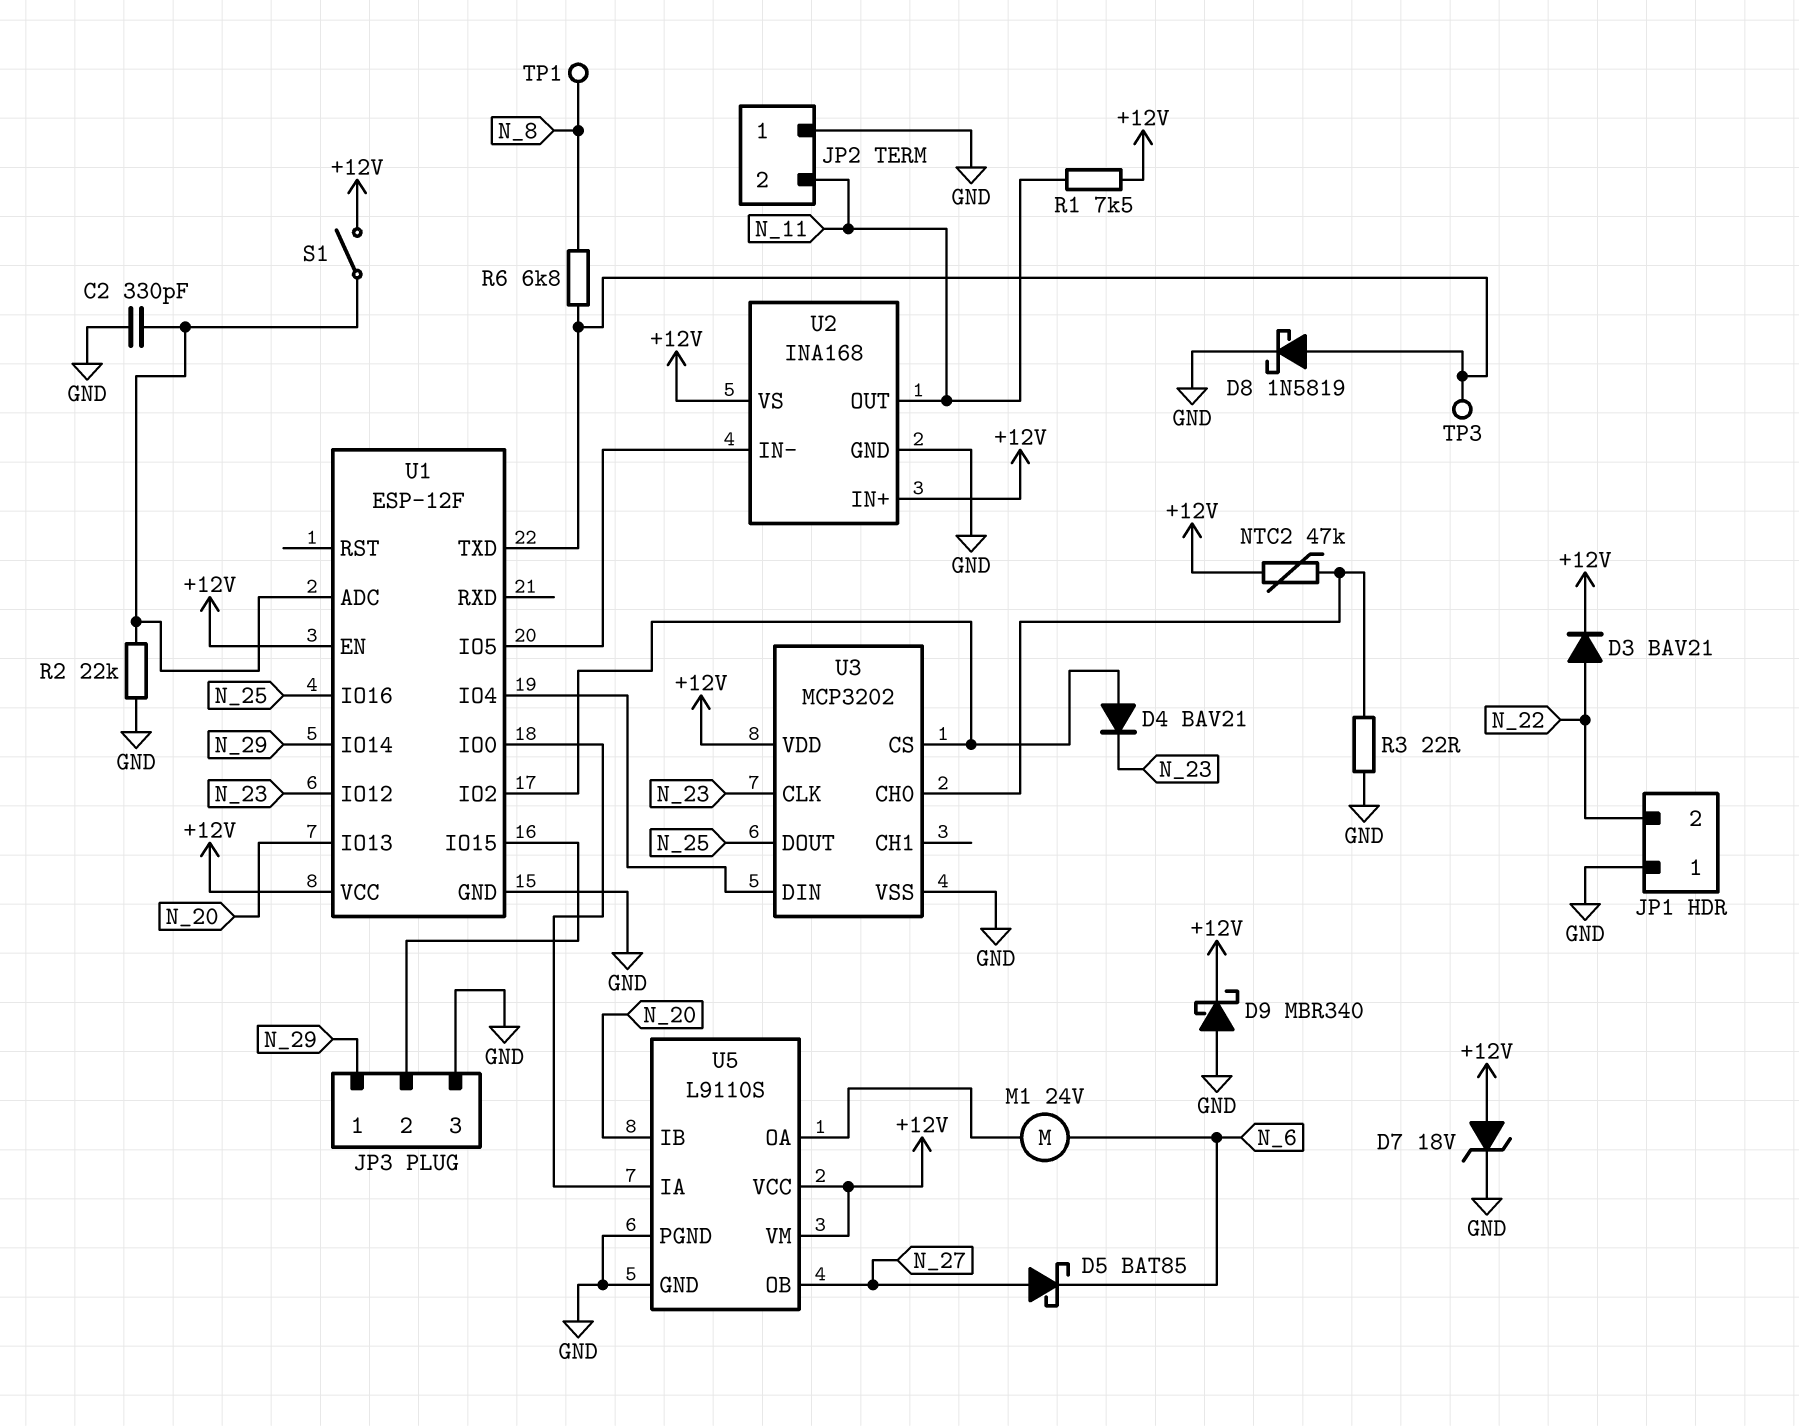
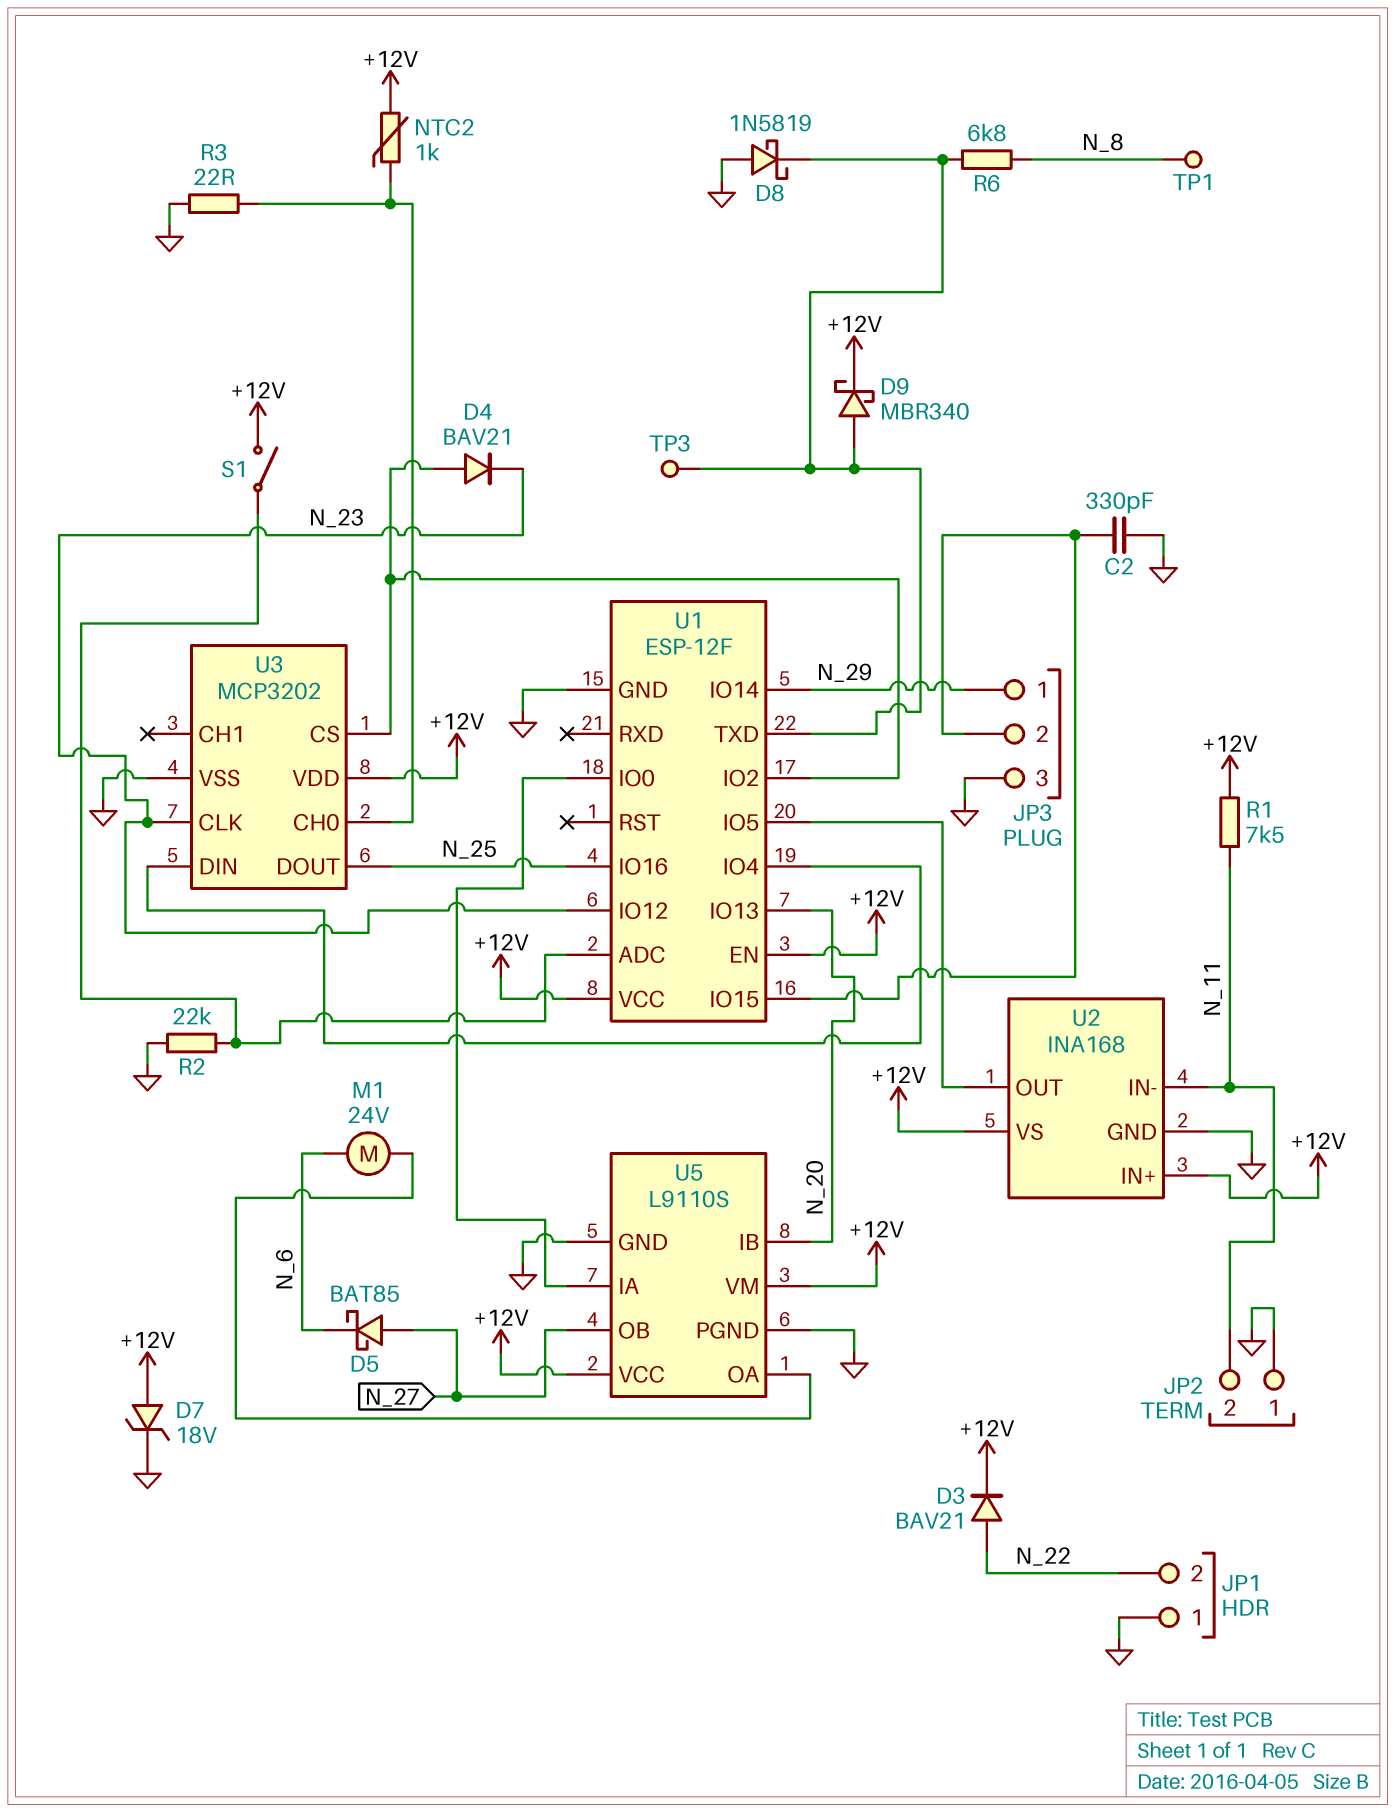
C2: 330pF (GND, U1/ADC) -> 330pF (GND, JP3/2)
D8: schottky 1N5819 (A U1/TXD, K GND) -> schottky 1N5819 (A GND, K U1/TXD)
D9: schottky MBR340 (A GND, K +12V) -> schottky MBR340 (A U1/TXD, K +12V)
NTC2: 47k (+12V, U3/CH0) -> 1k (+12V, U3/CH0)
U2 pin IN-: U1/IO5 -> N_11
U2 pin OUT: N_11 -> U1/IO5

